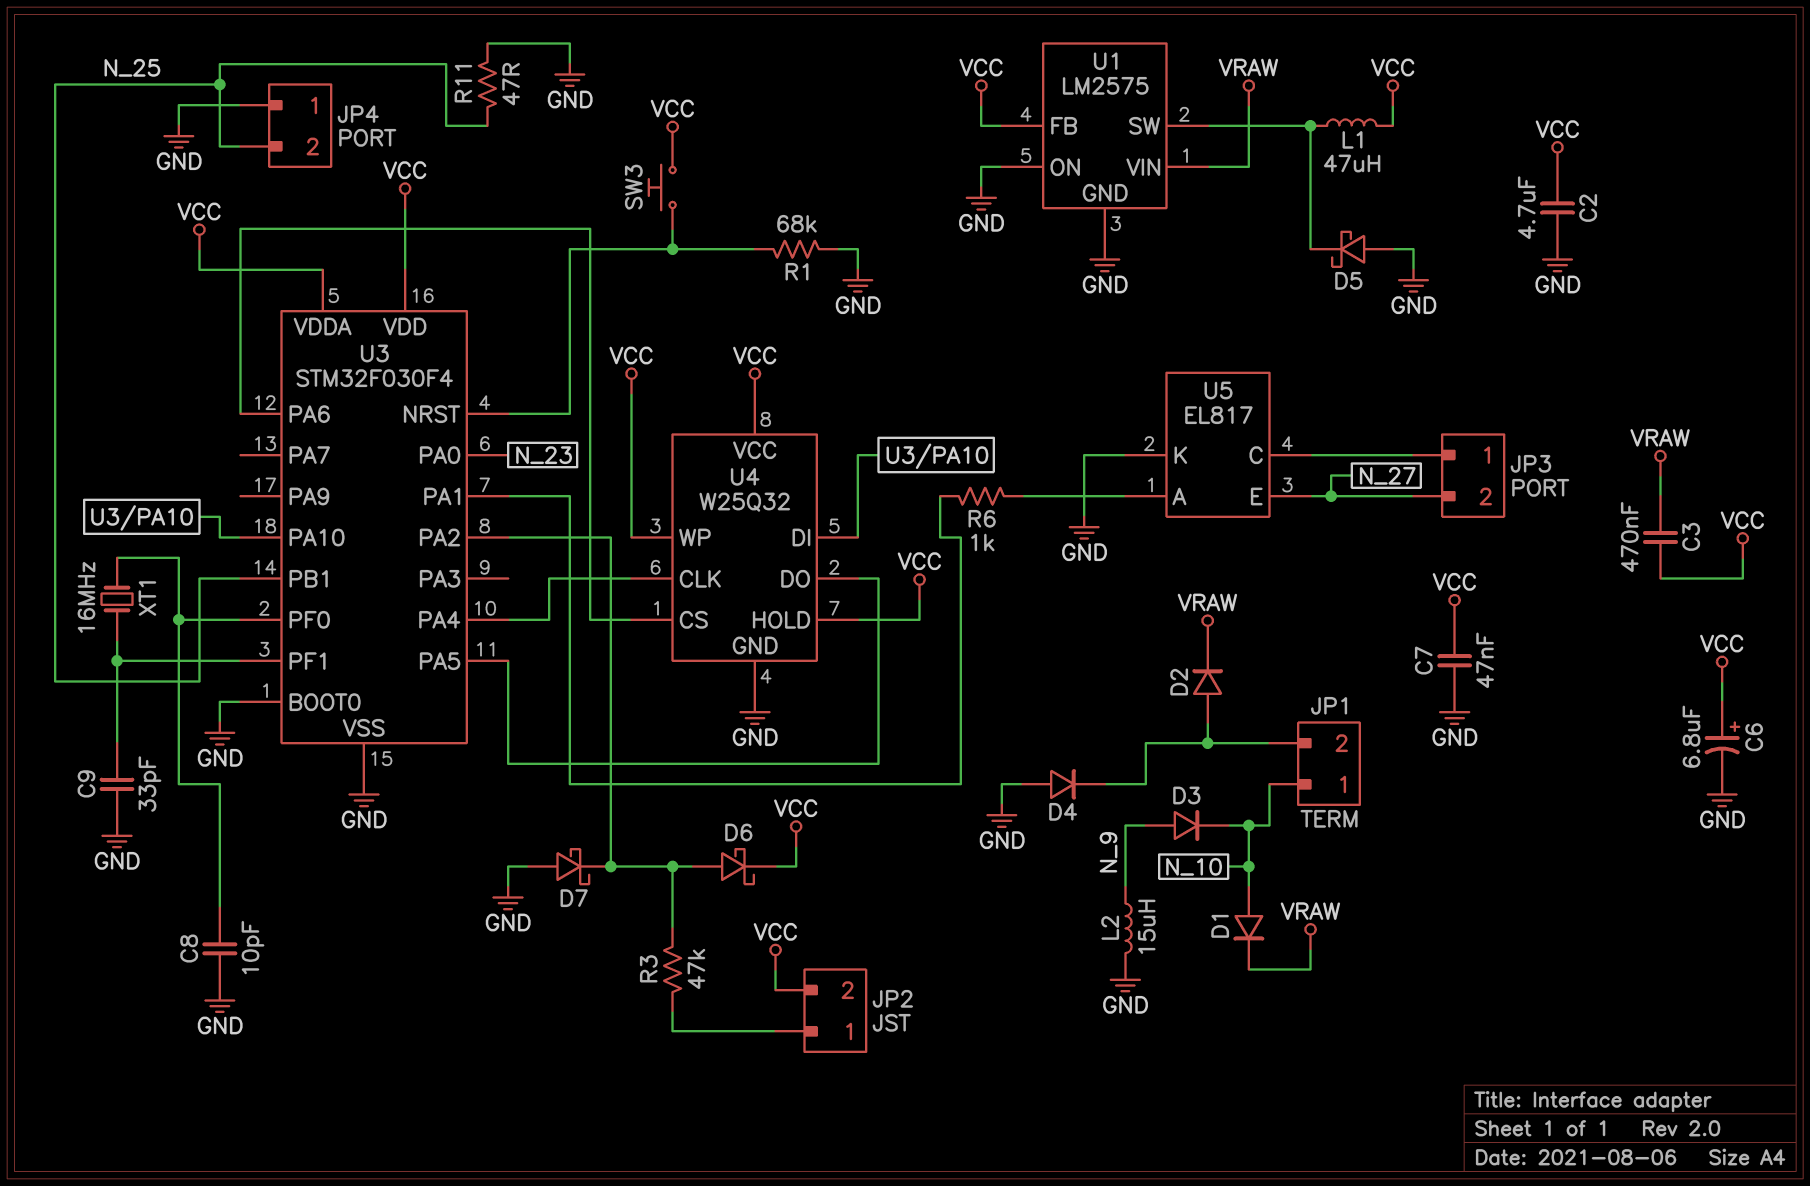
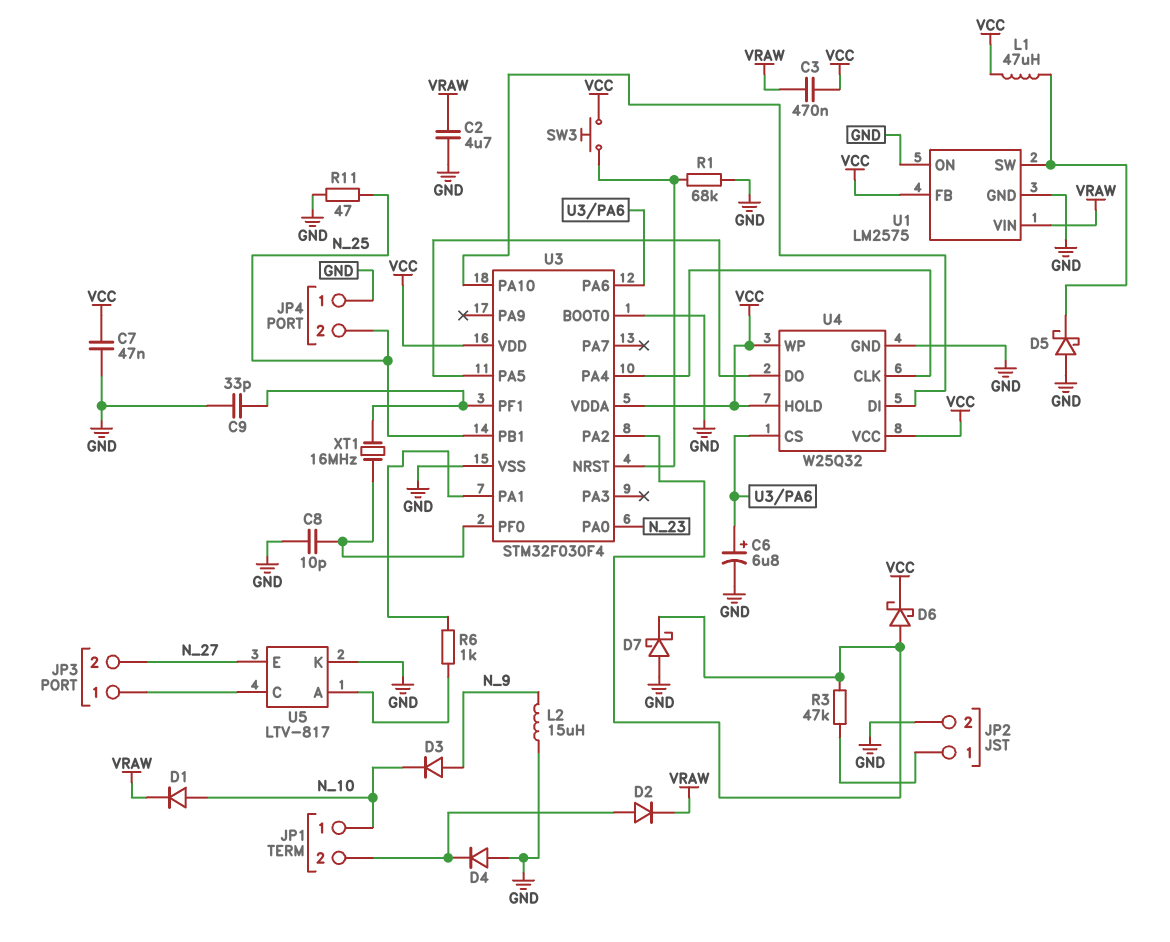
C2: 4.7uF (GND, VCC) -> 4.7uF (GND, VRAW)
C6: 6.8uF (plus VCC, minus GND) -> 6.8uF (plus U3/PA6, minus GND)
JP2 pin 2: VCC -> GND
U5: EL817 -> LTV-817

